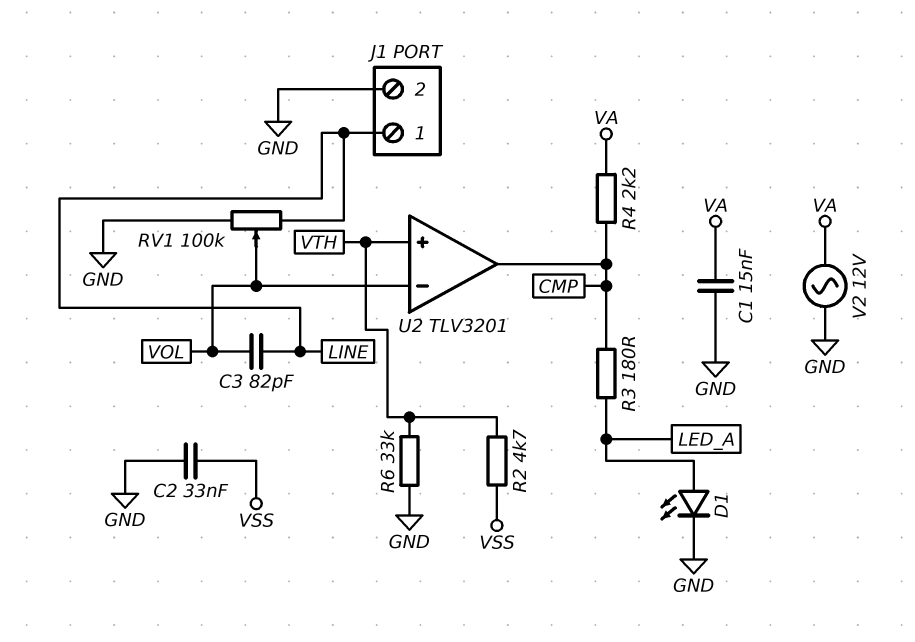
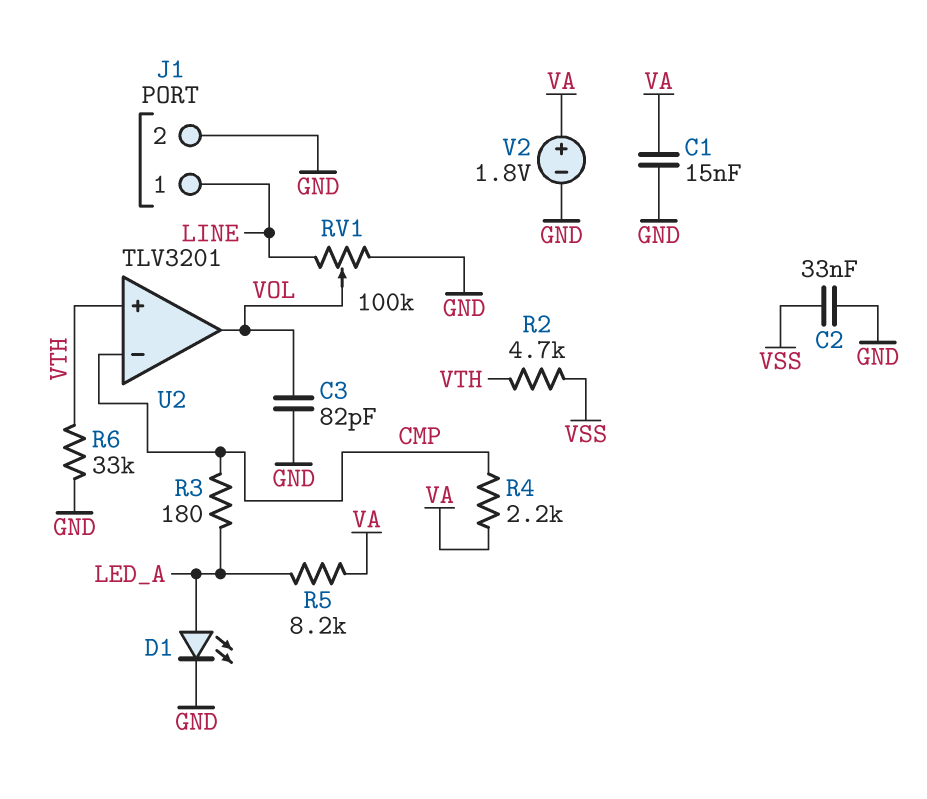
C3: 82pF (LINE, VOL) -> 82pF (GND, VOL)
R5: none -> 8.2k (LED_A, VA)
U2 pin in-: VOL -> CMP
U2 pin out: CMP -> VOL
V2: AC 12V (GND, VA) -> 1.8V (plus VA, minus GND)

